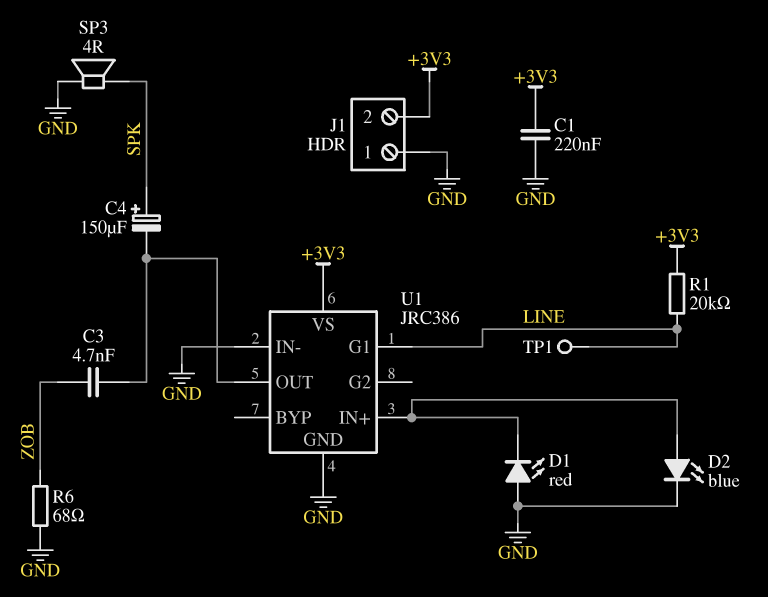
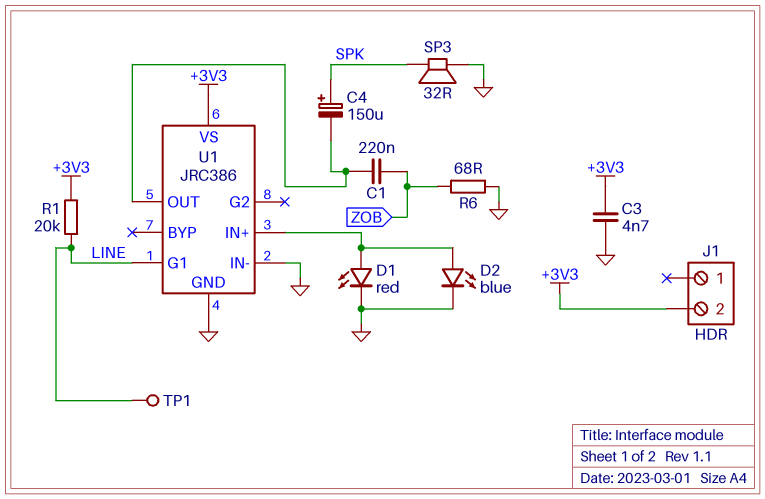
C1: 220nF (+3V3, GND) -> 220nF (U1/OUT, ZOB)
C3: 4.7nF (U1/OUT, ZOB) -> 4.7nF (+3V3, GND)
D1: LED red (A GND, K U1/IN+) -> LED red (A U1/IN+, K GND)
J1 pin 1: GND -> none
SP3: speaker 4R (GND, SPK) -> speaker 32R (GND, SPK)

